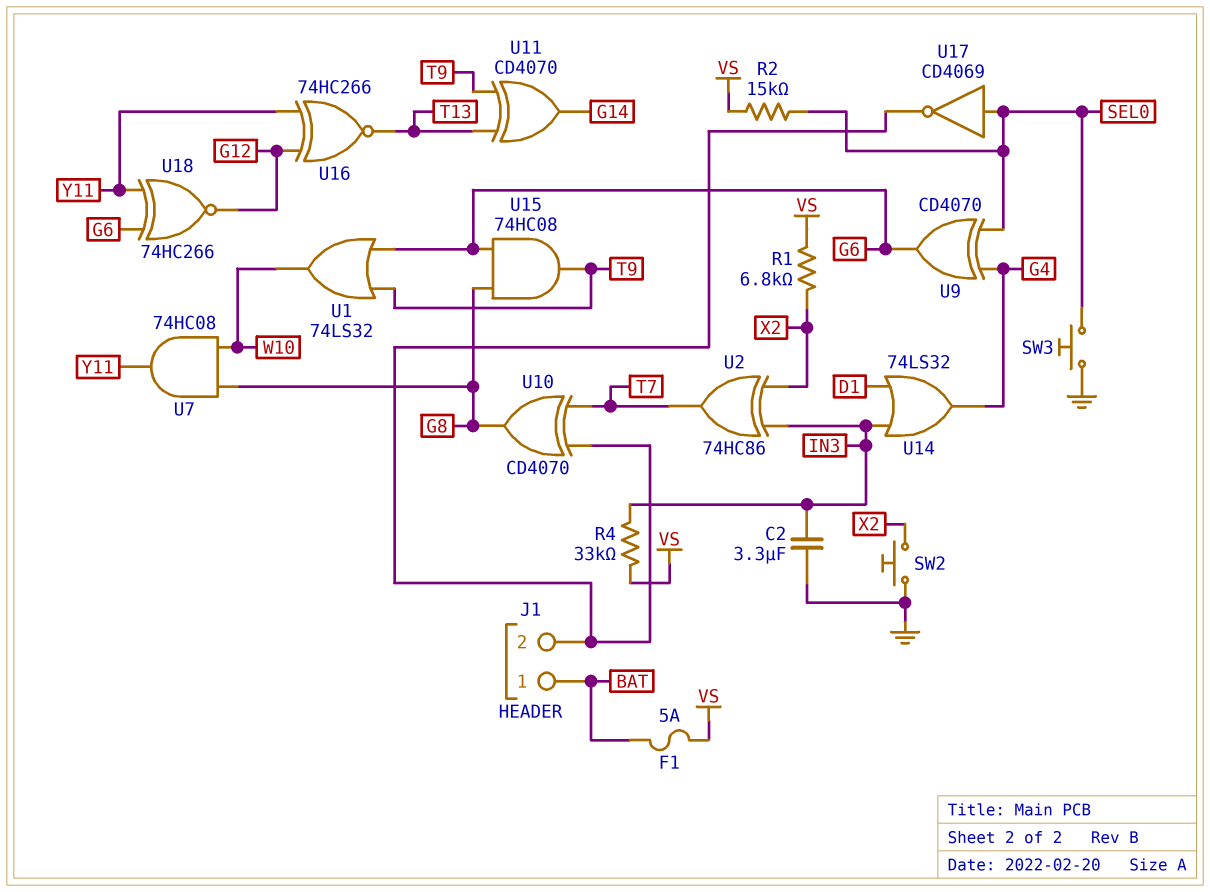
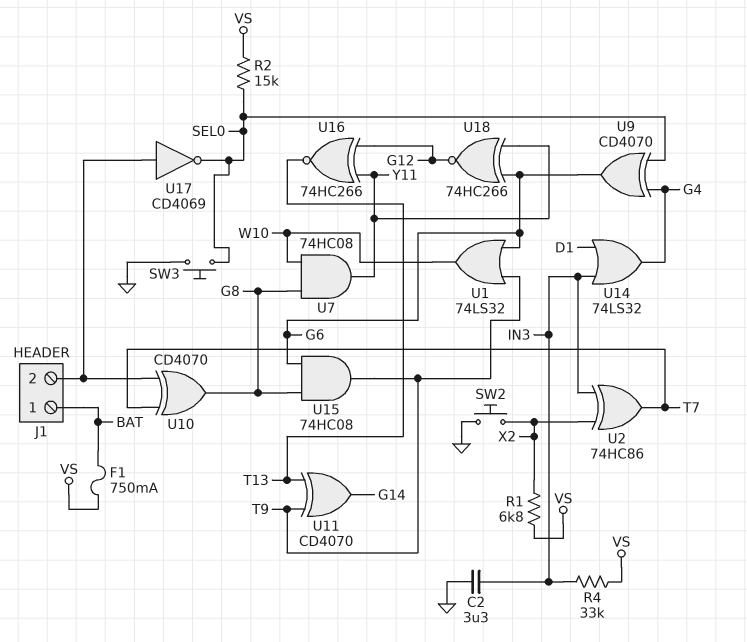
F1: 5A (BAT, VS) -> 750mA (BAT, VS)
U17: NOT CD4069 (in SEL0, out J1/2) -> NOT CD4069 (in J1/2, out SEL0)

